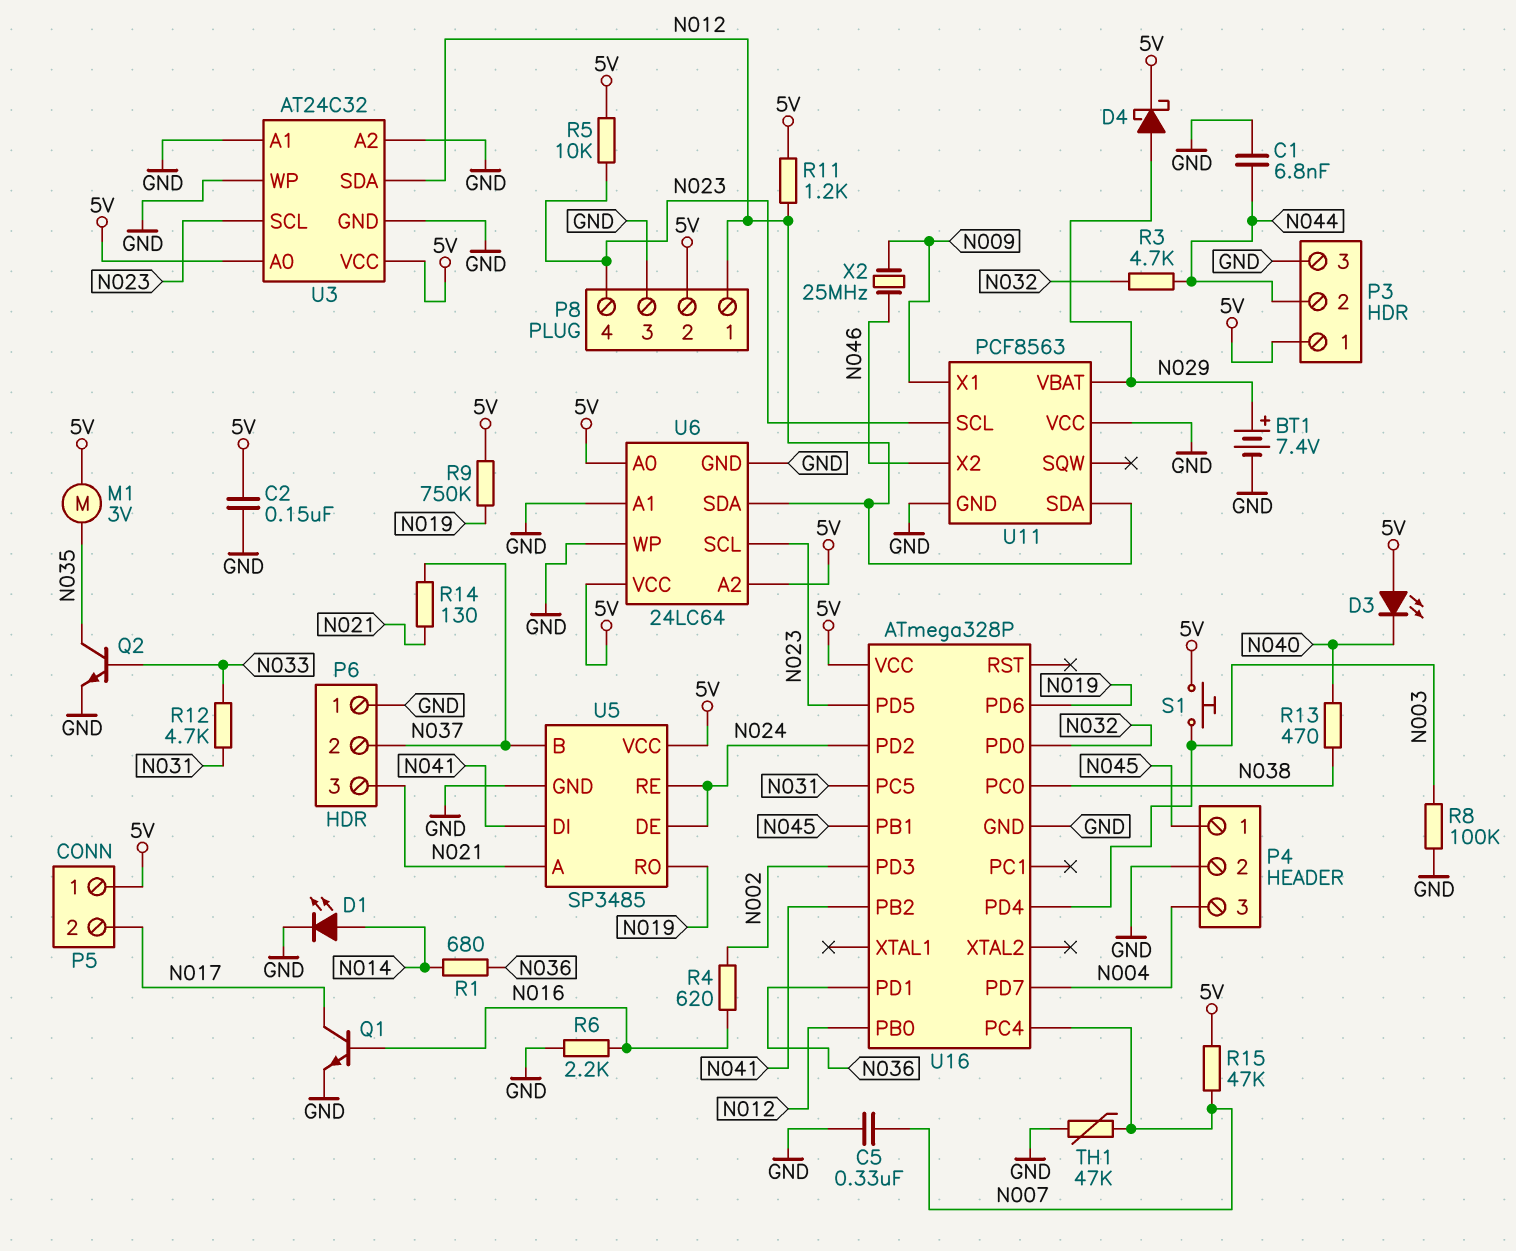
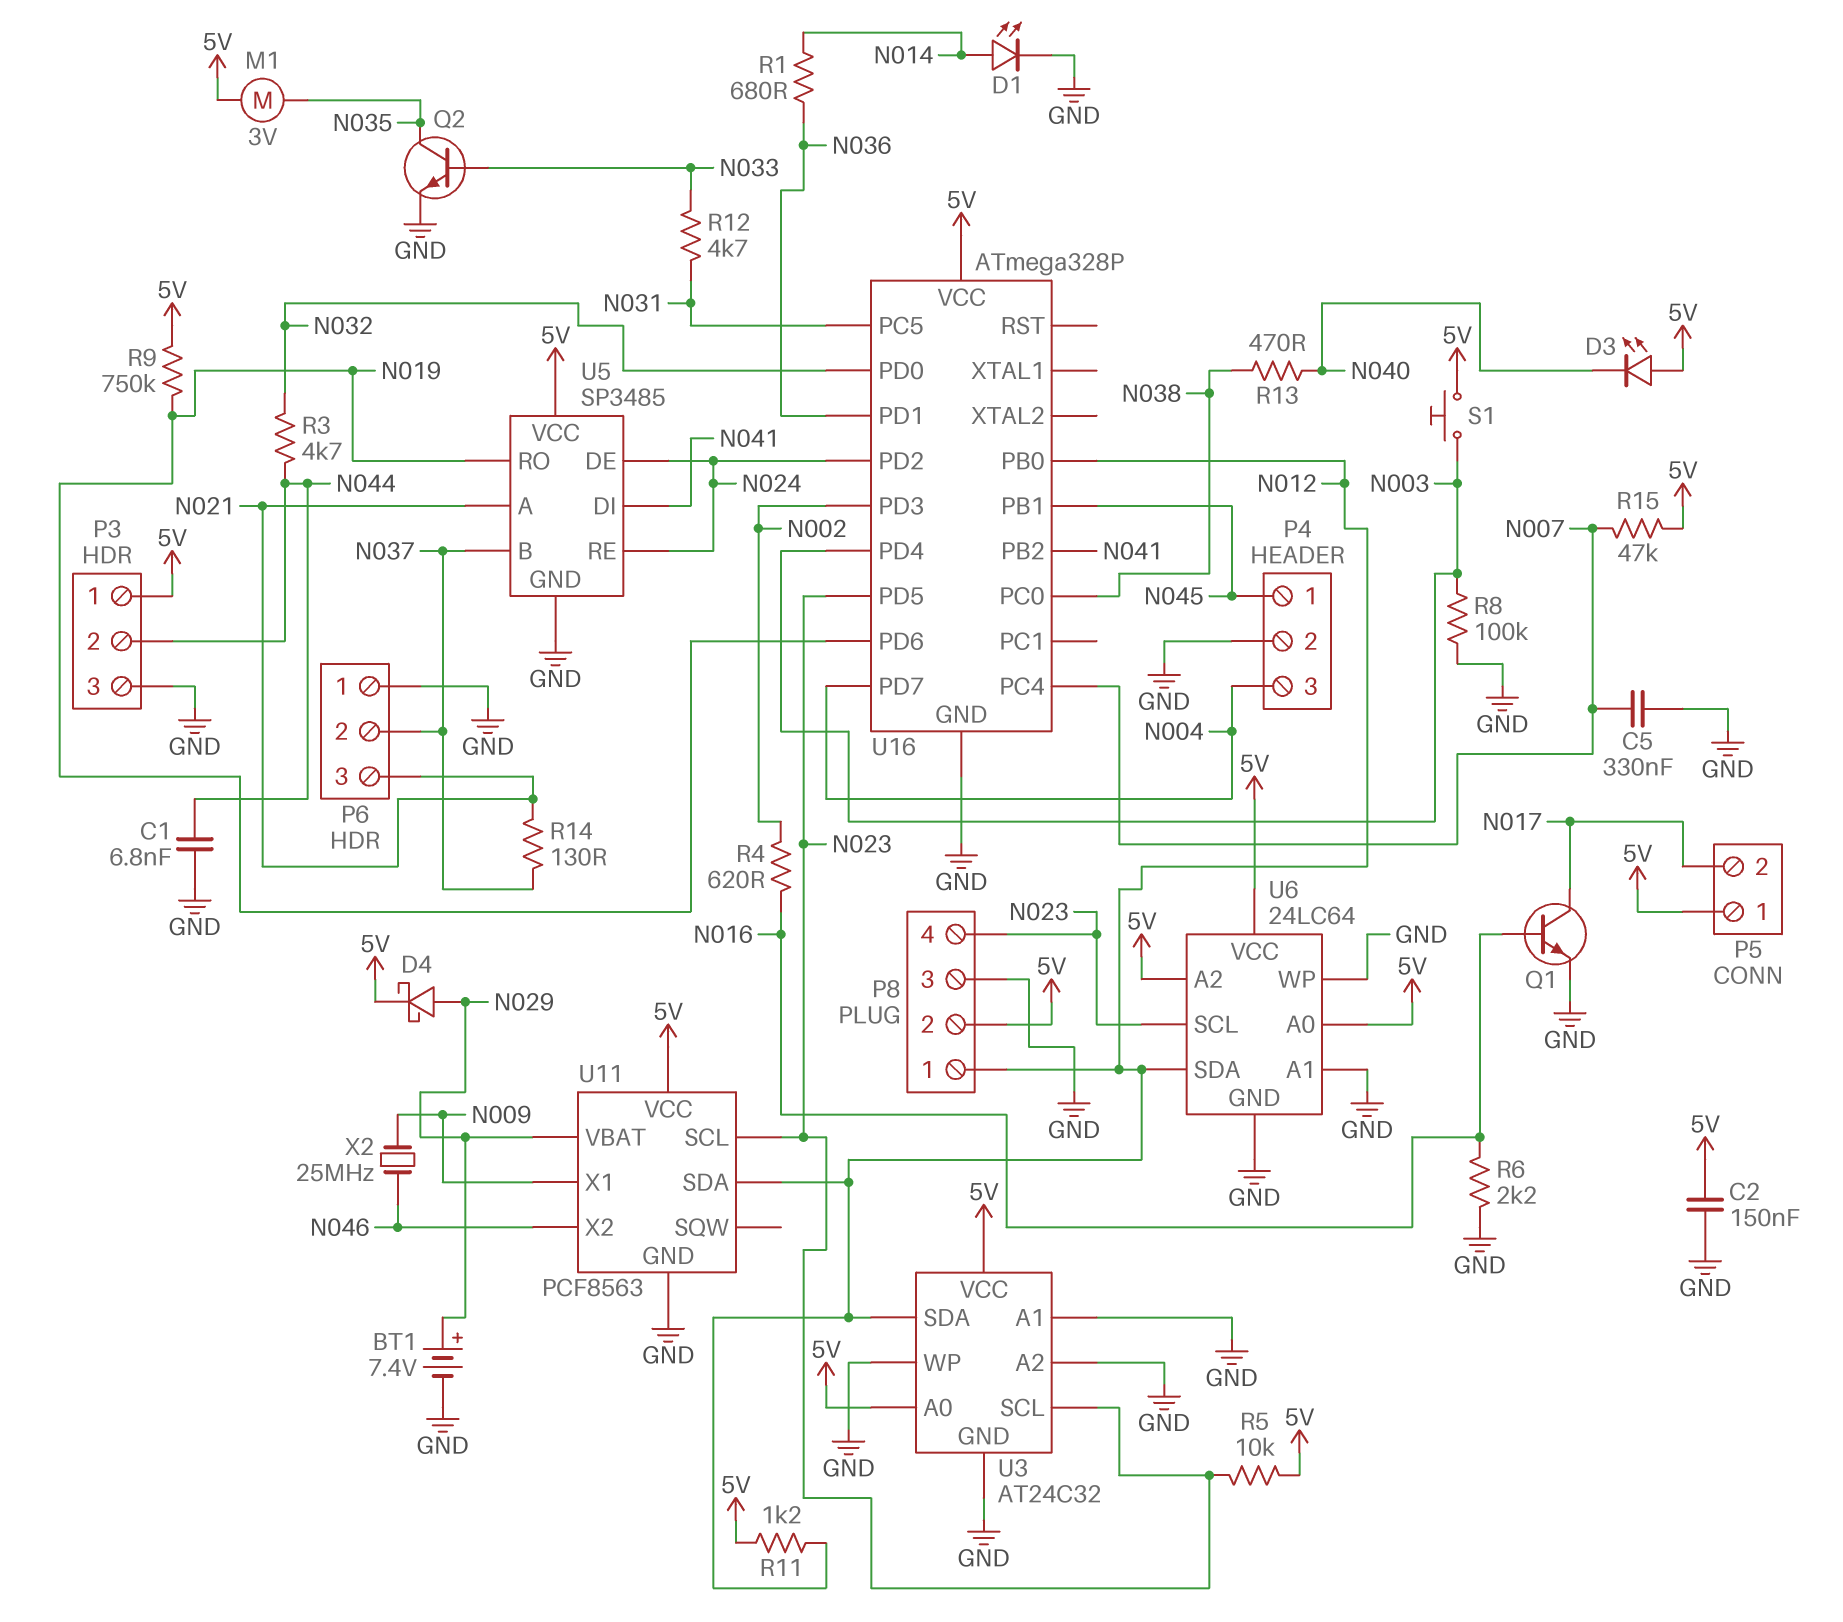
TH1: 47k (GND, N007) -> none
U11 pin VCC: GND -> 5V

